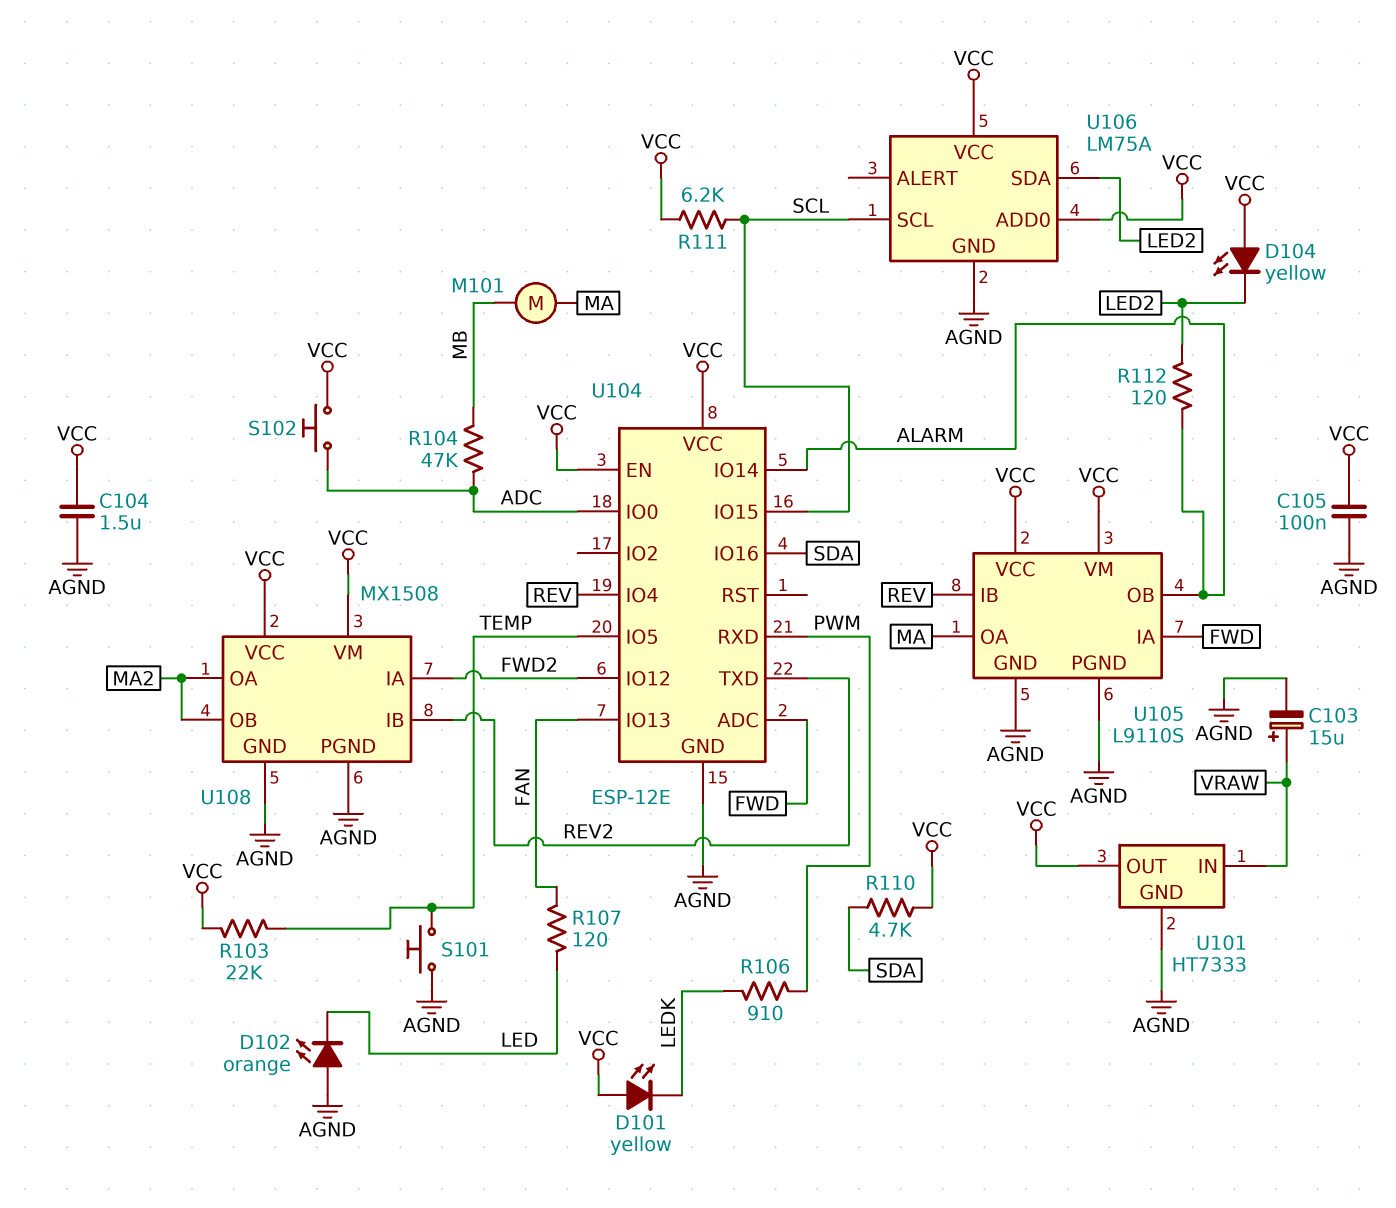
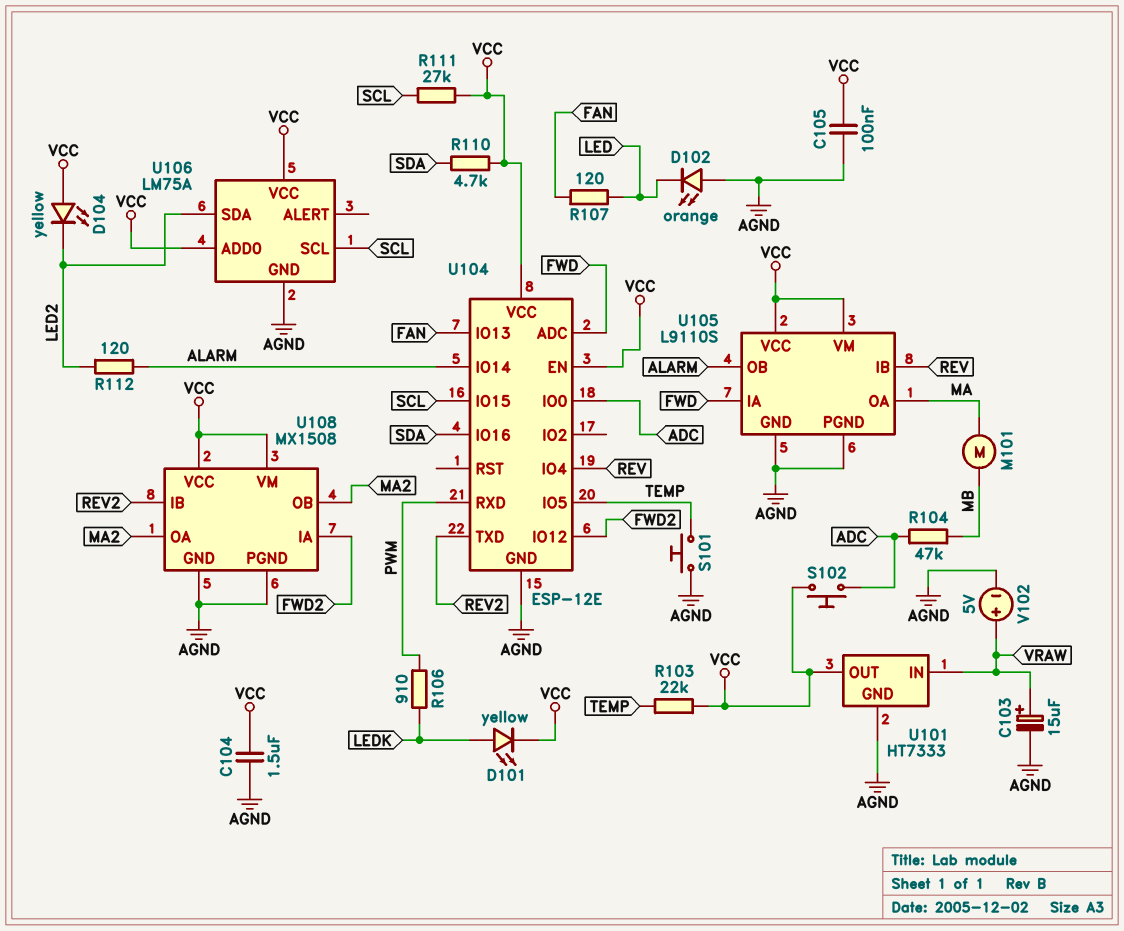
D101: LED yellow (A VCC, K LEDK) -> LED yellow (A LEDK, K VCC)
R111: 6.2k (SCL, VCC) -> 27k (SCL, VCC)
V102: none -> 5V (plus VRAW, minus AGND)

